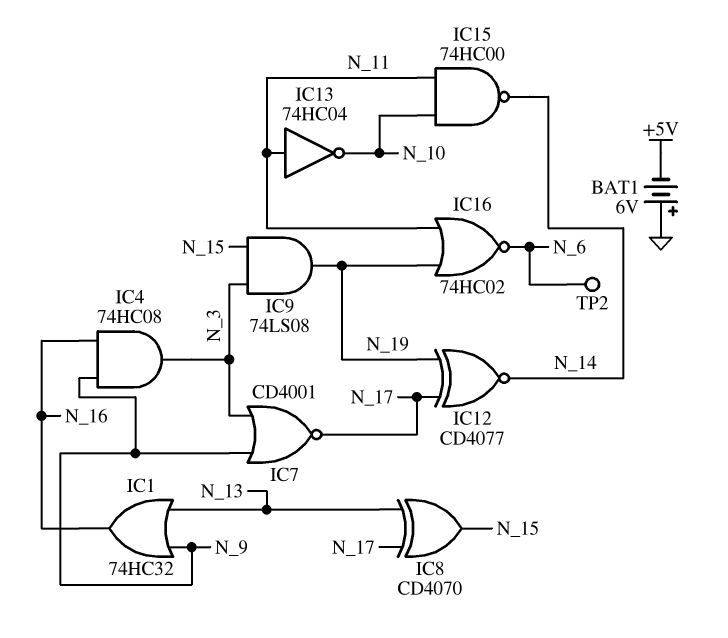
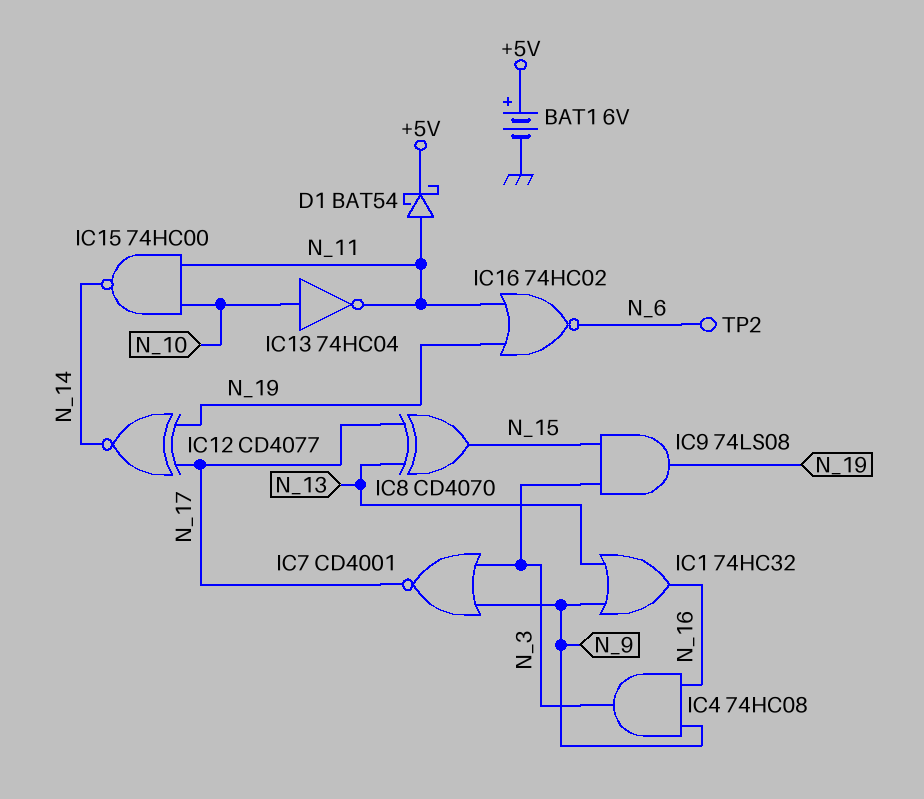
BAT1: 6V (plus GND, minus +5V) -> 6V (plus +5V, minus GND)
D1: none -> schottky BAT54 (A N_11, K +5V)
IC13: NOT 74HC04 (in N_11, out N_10) -> NOT 74HC04 (in N_10, out N_11)

